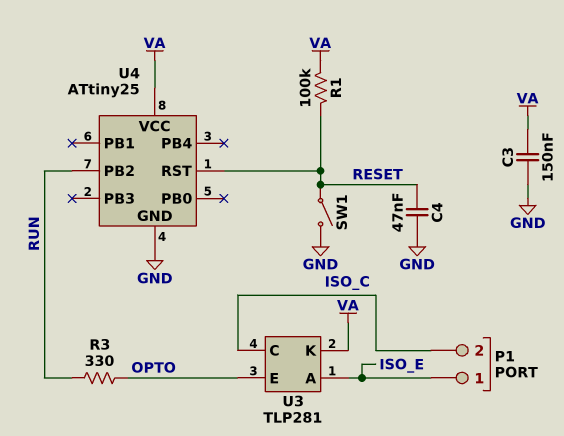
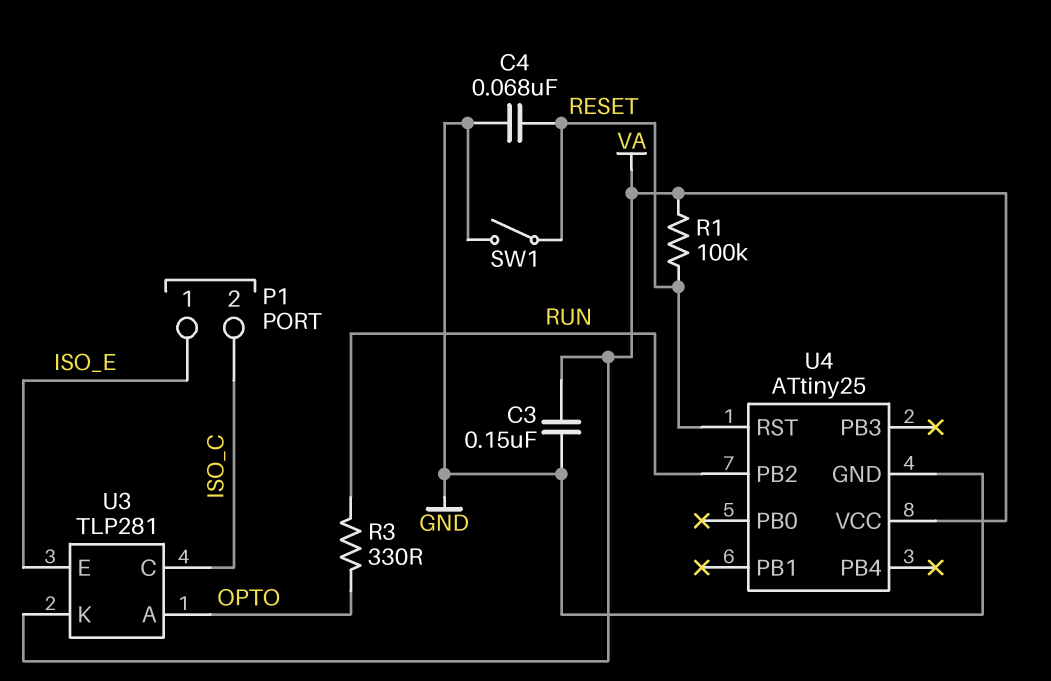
C4: 47nF (GND, RESET) -> 68nF (GND, RESET)
U3 pin A: ISO_E -> OPTO
U3 pin E: OPTO -> ISO_E

